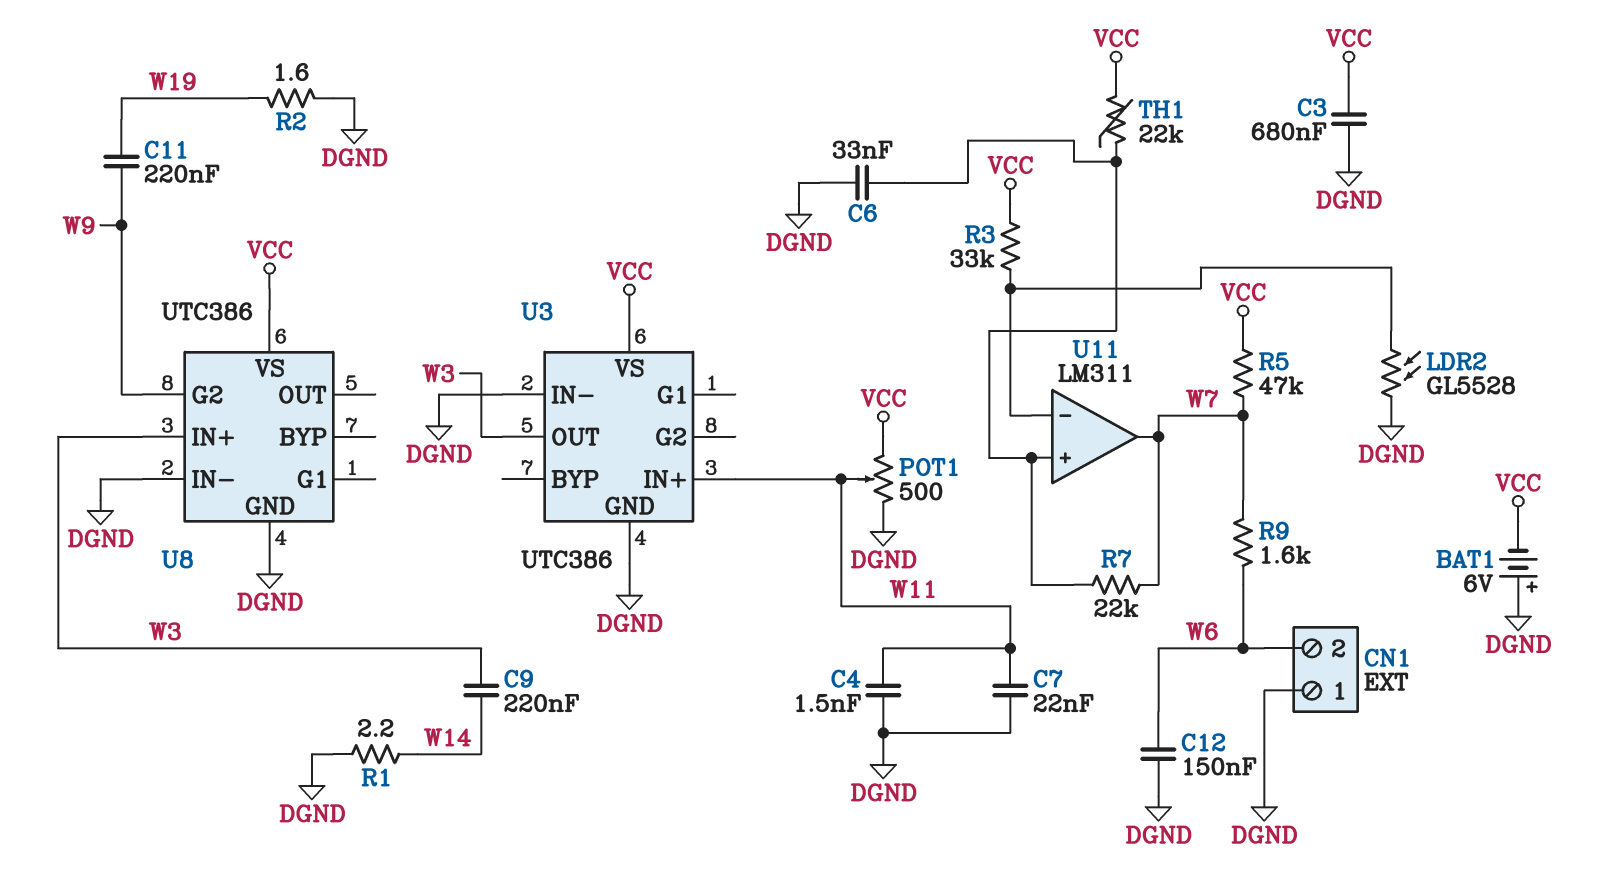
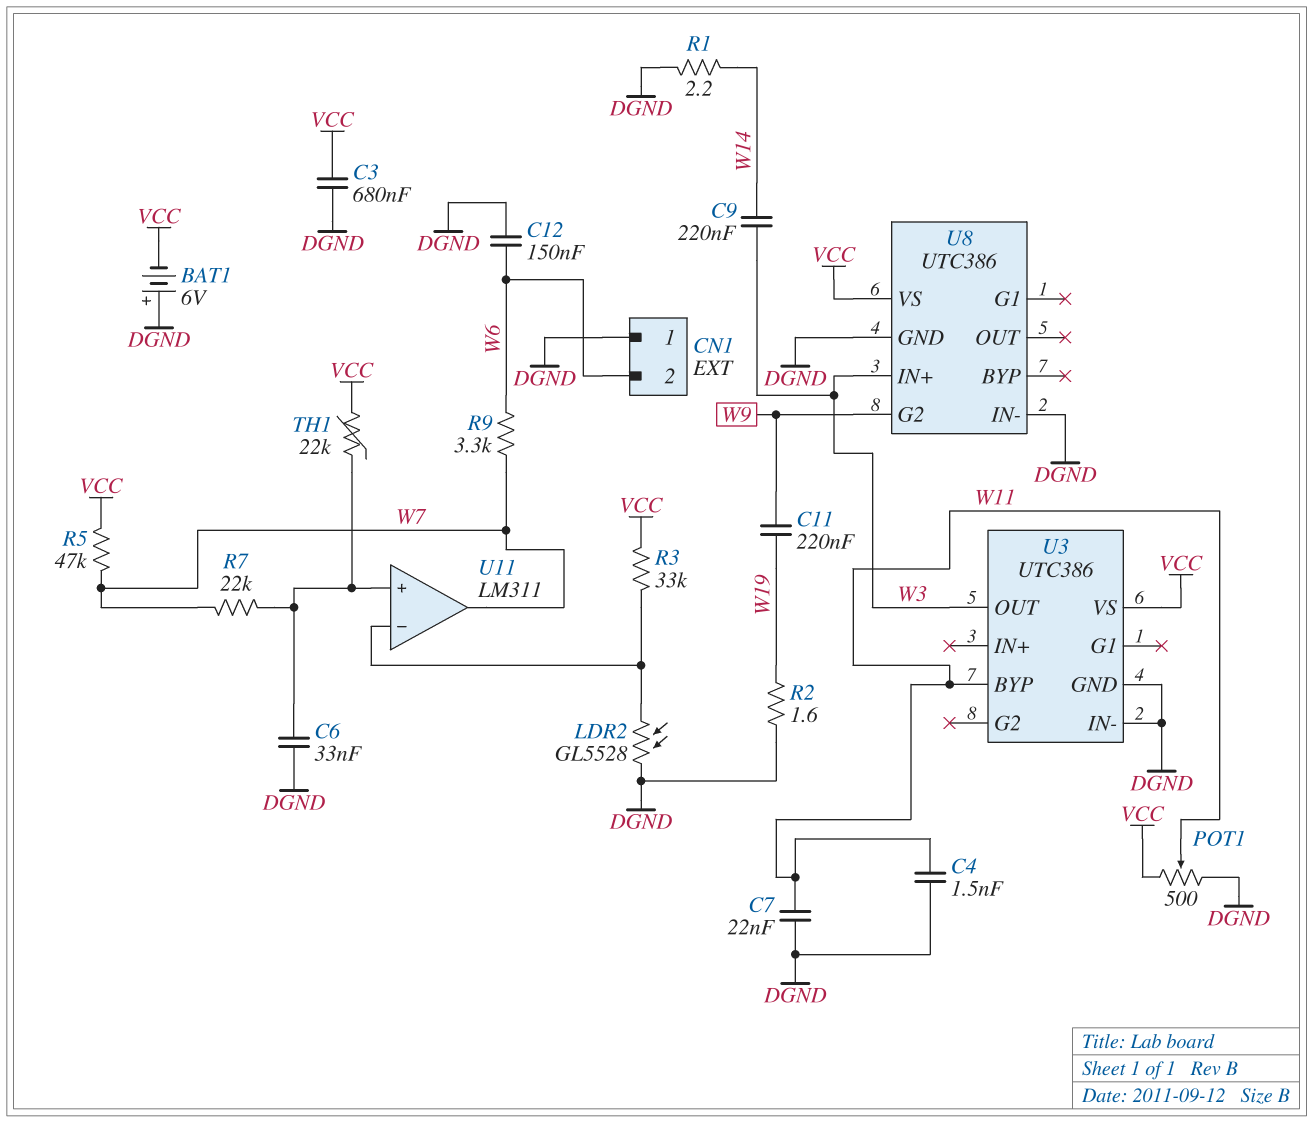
R9: 1.6k (W6, W7) -> 3.3k (W6, W7)
U3 pin BYP: none -> W11
U3 pin IN+: W11 -> none

